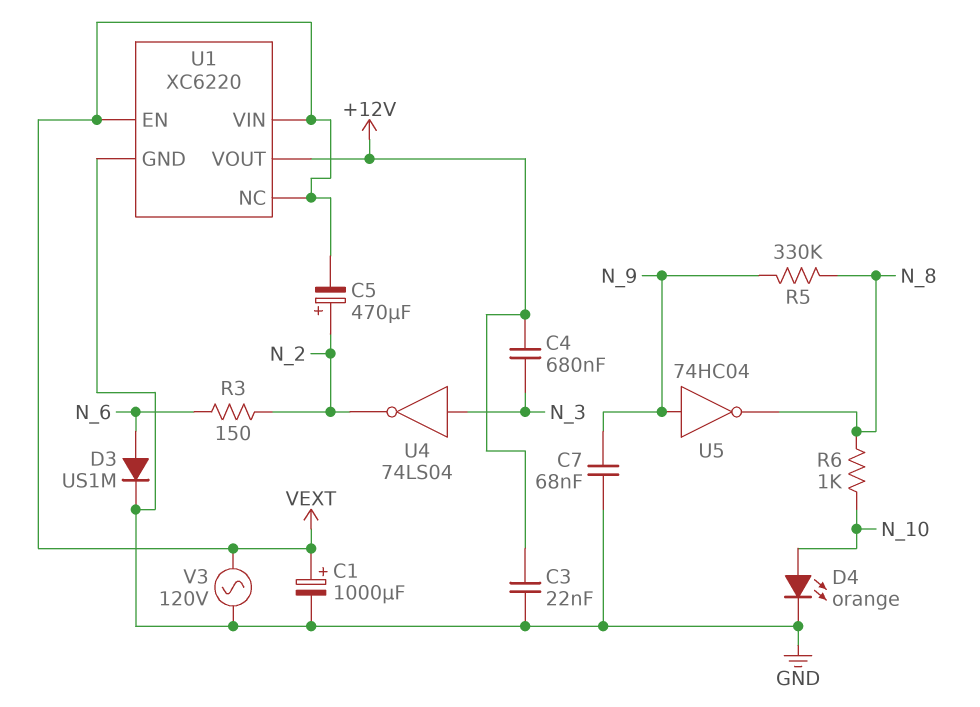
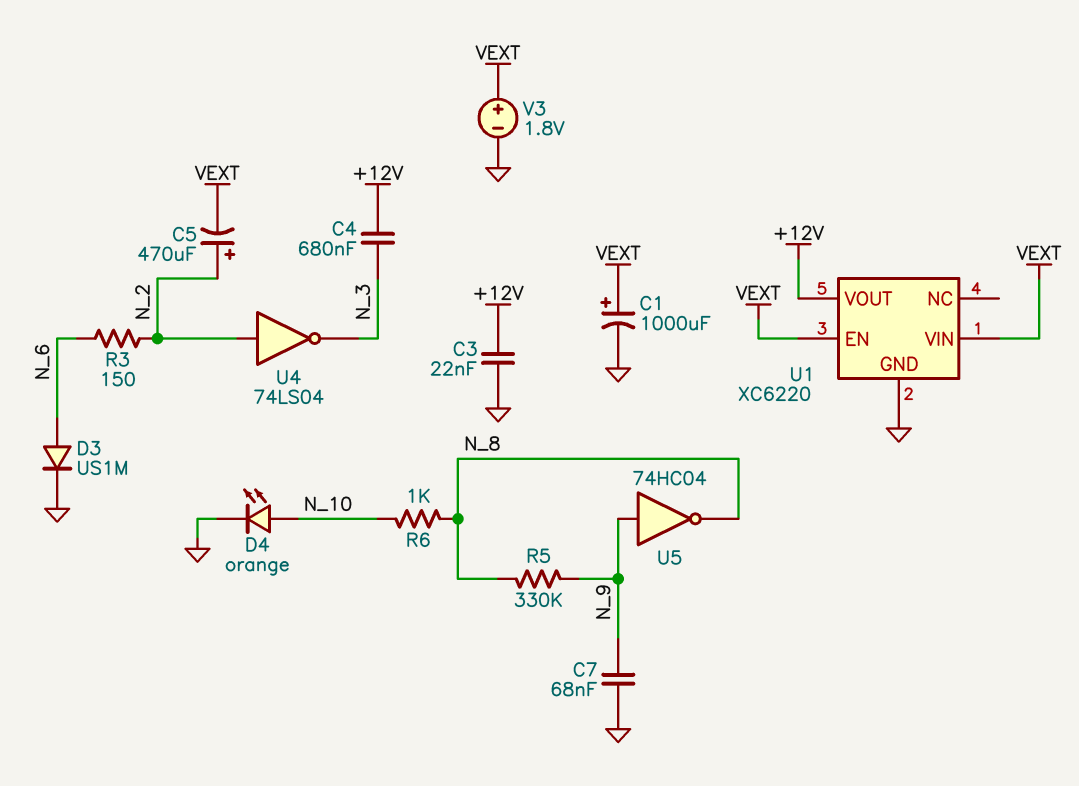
U1 pin NC: VEXT -> none
U4: NOT 74LS04 (in N_3, out N_2) -> NOT 74LS04 (in N_2, out N_3)
V3: AC 120V (GND, VEXT) -> 1.8V (plus VEXT, minus GND)

